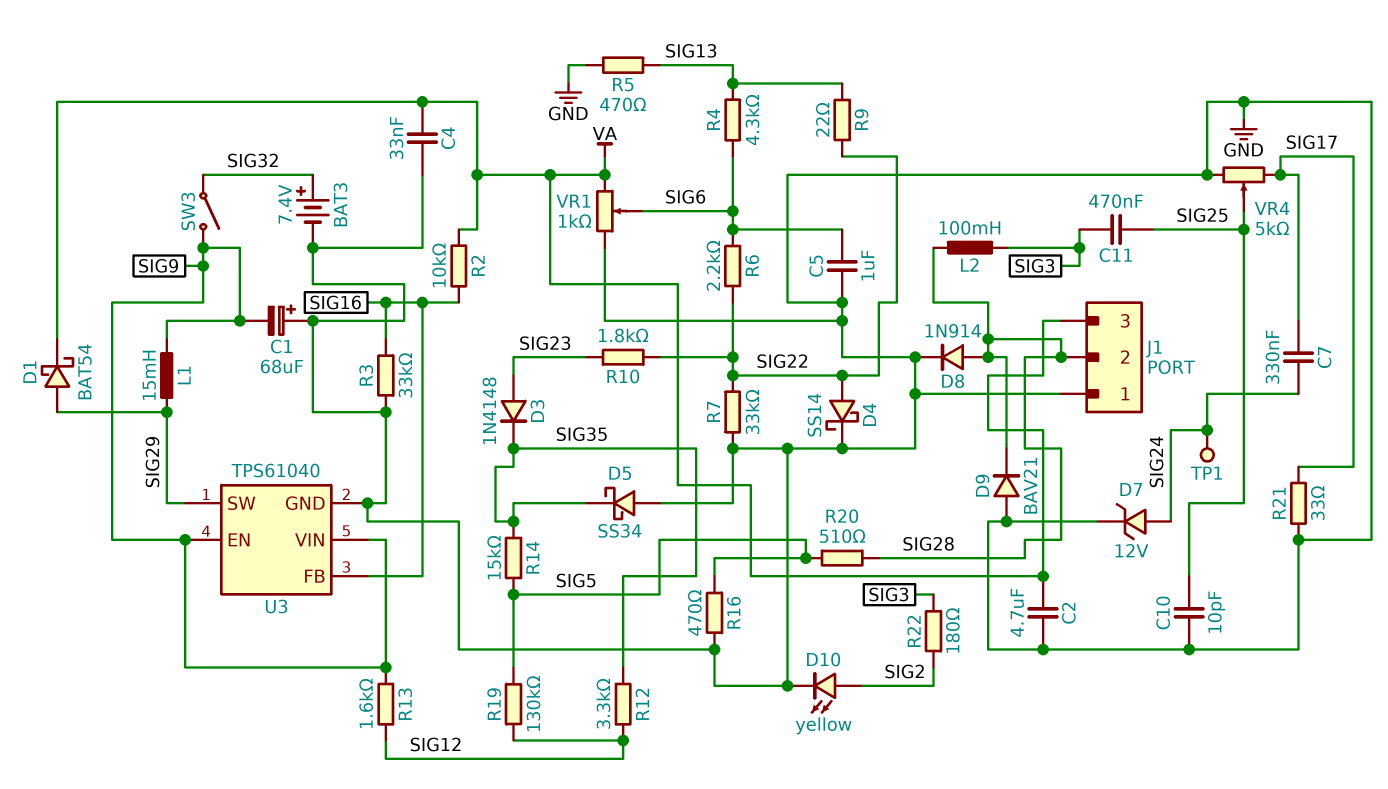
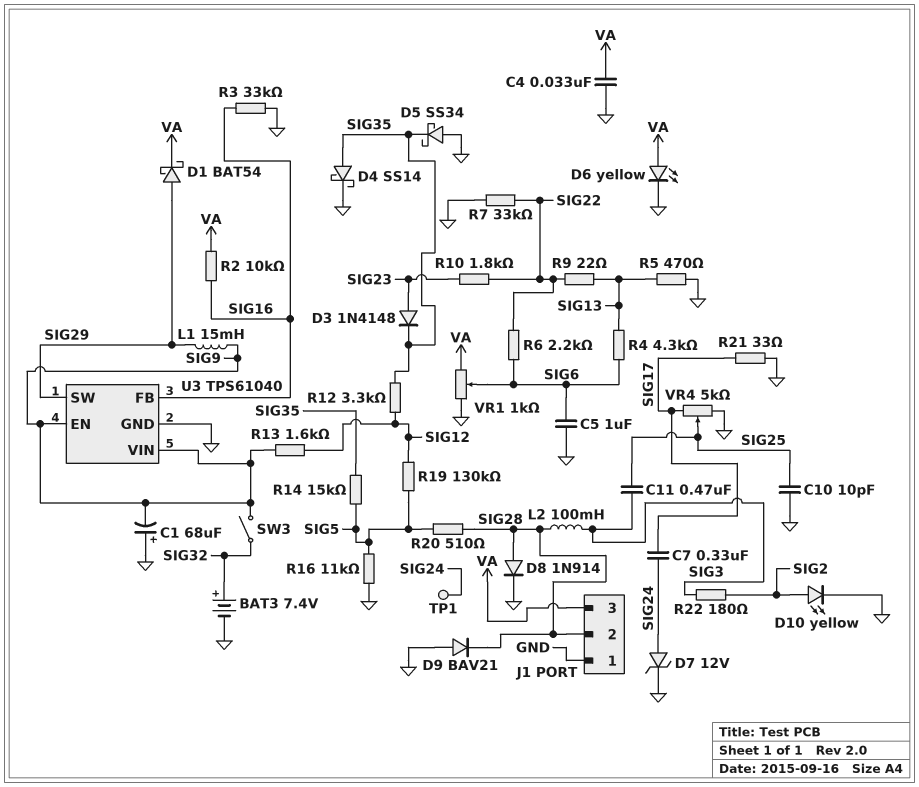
C2: 4.7uF (GND, VA) -> none
D4: schottky SS14 (A SIG22, K GND) -> schottky SS14 (A SIG35, K GND)
D6: none -> LED yellow (A VA, K GND)
R16: 470 (GND, SIG5) -> 11k (GND, SIG5)

